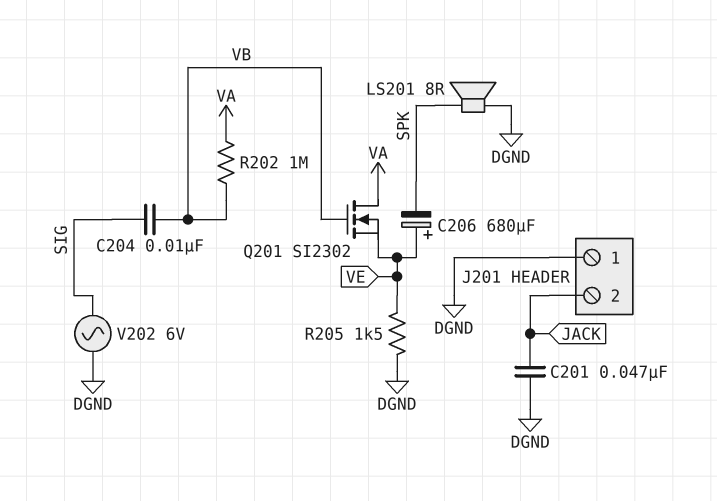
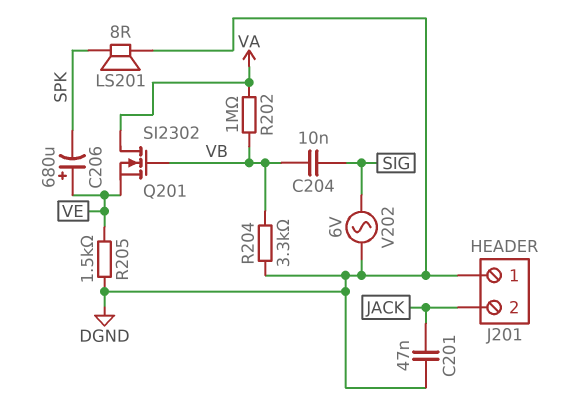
R204: none -> 3.3k (DGND, VB)

